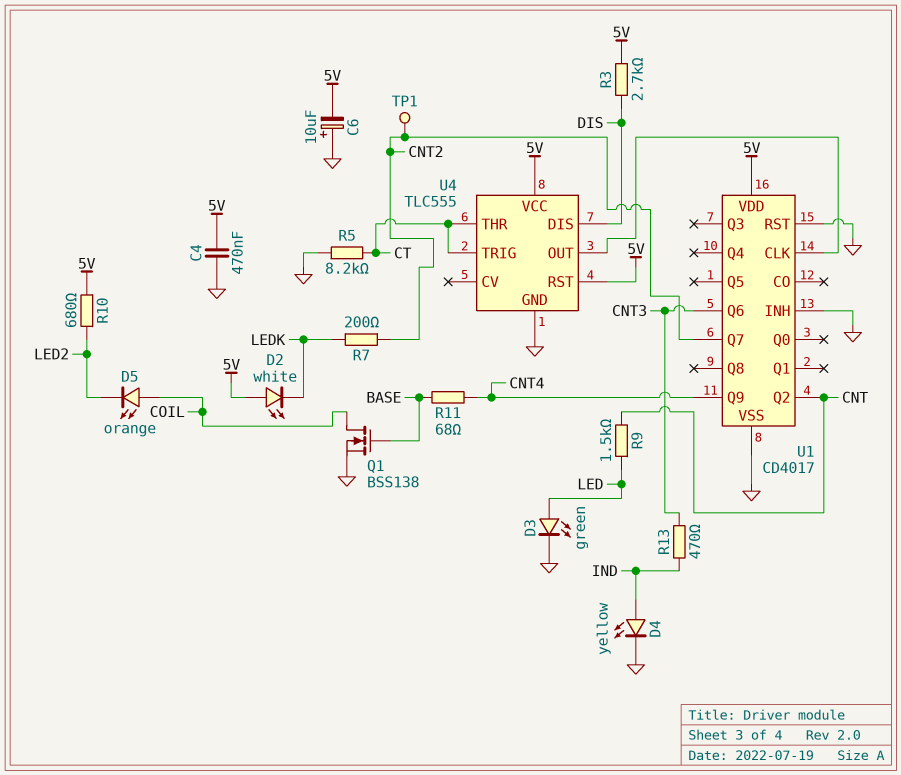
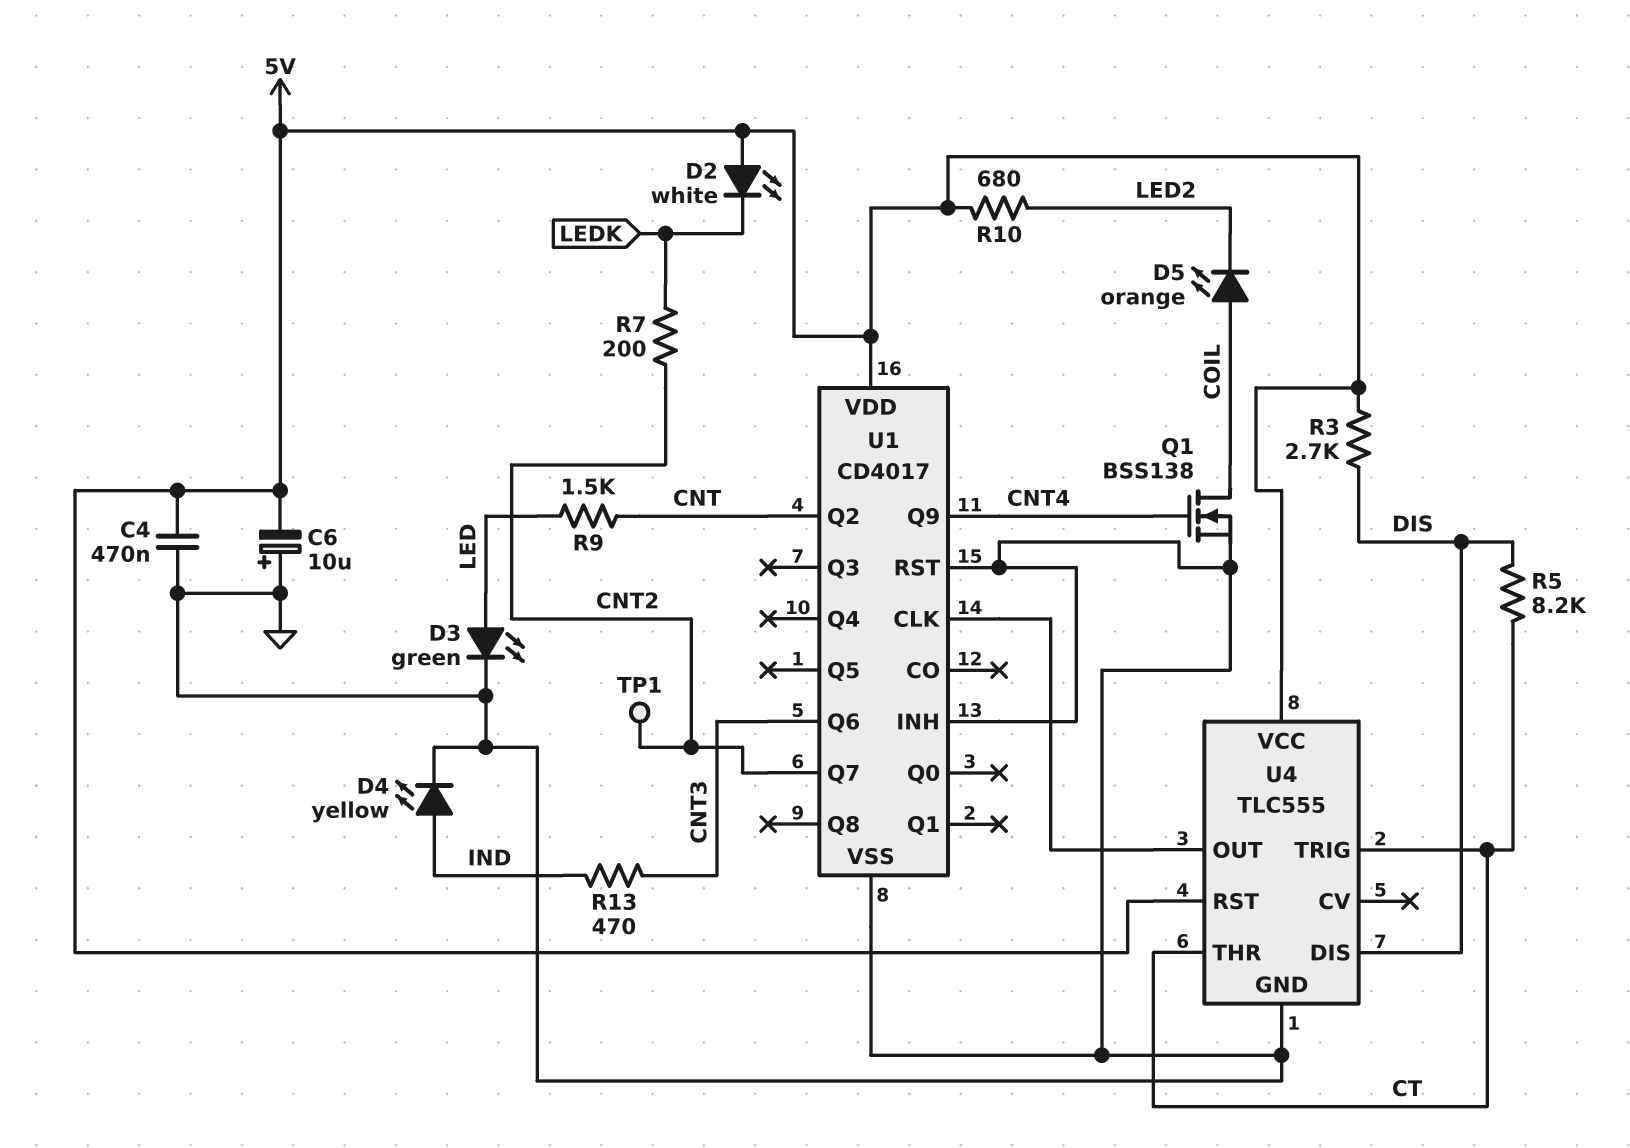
Q1: NMOS BSS138 (G BASE, D COIL, S GND) -> NMOS BSS138 (G CNT4, D COIL, S GND)
R5: 8.2k (CT, GND) -> 8.2k (CT, DIS)
R11: 68 (BASE, CNT4) -> none

